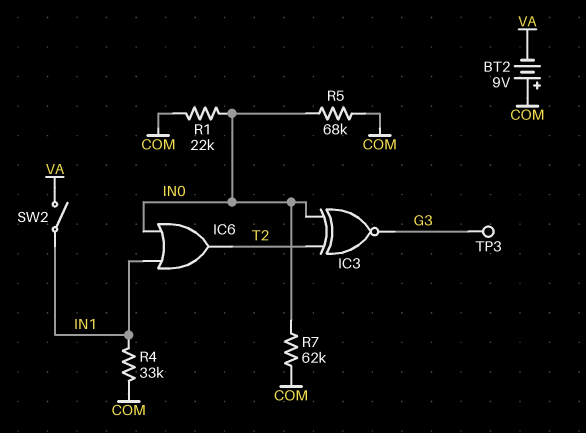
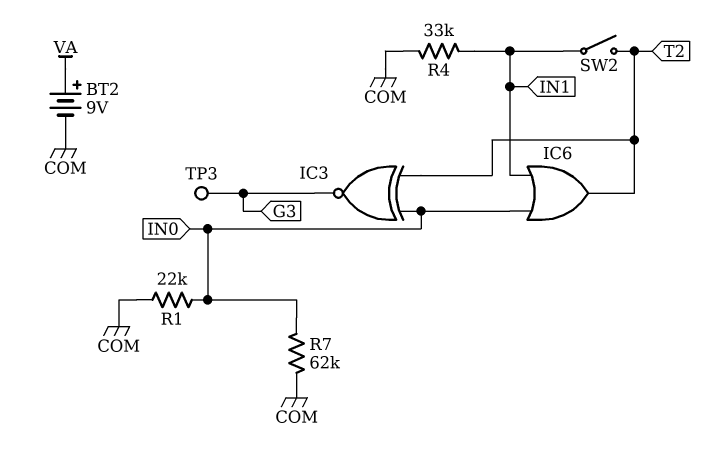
BT2: 9V (plus COM, minus VA) -> 9V (plus VA, minus COM)
R5: 68k (COM, IN0) -> none
SW2: switch (IN1, VA) -> switch (IN1, T2)

